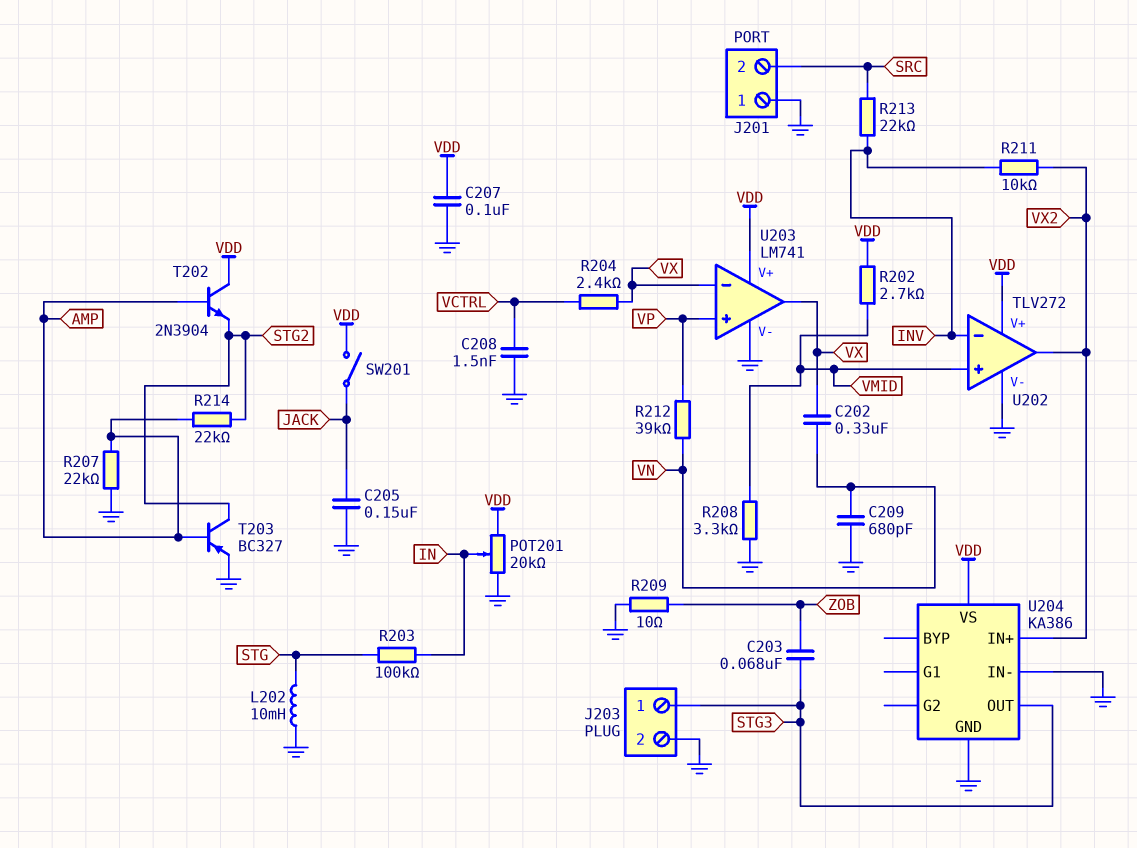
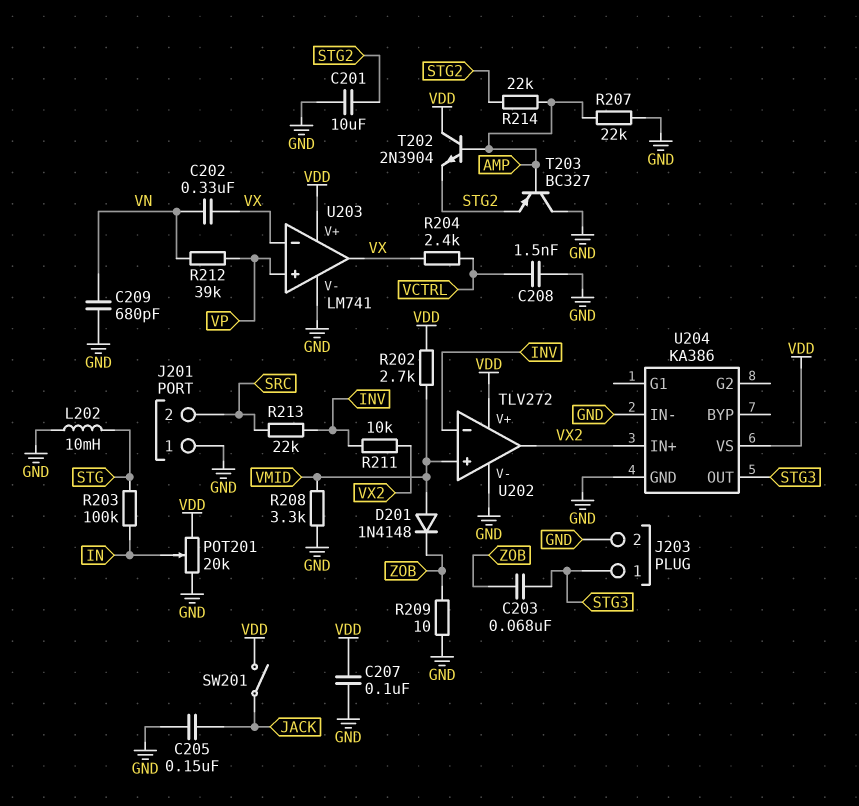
C201: none -> 10uF (GND, STG2)
D201: none -> diode 1N4148 (A VMID, K ZOB)
T203: PNP BC327 (B AMP, C STG2, E GND) -> PNP BC327 (B AMP, C GND, E STG2)

